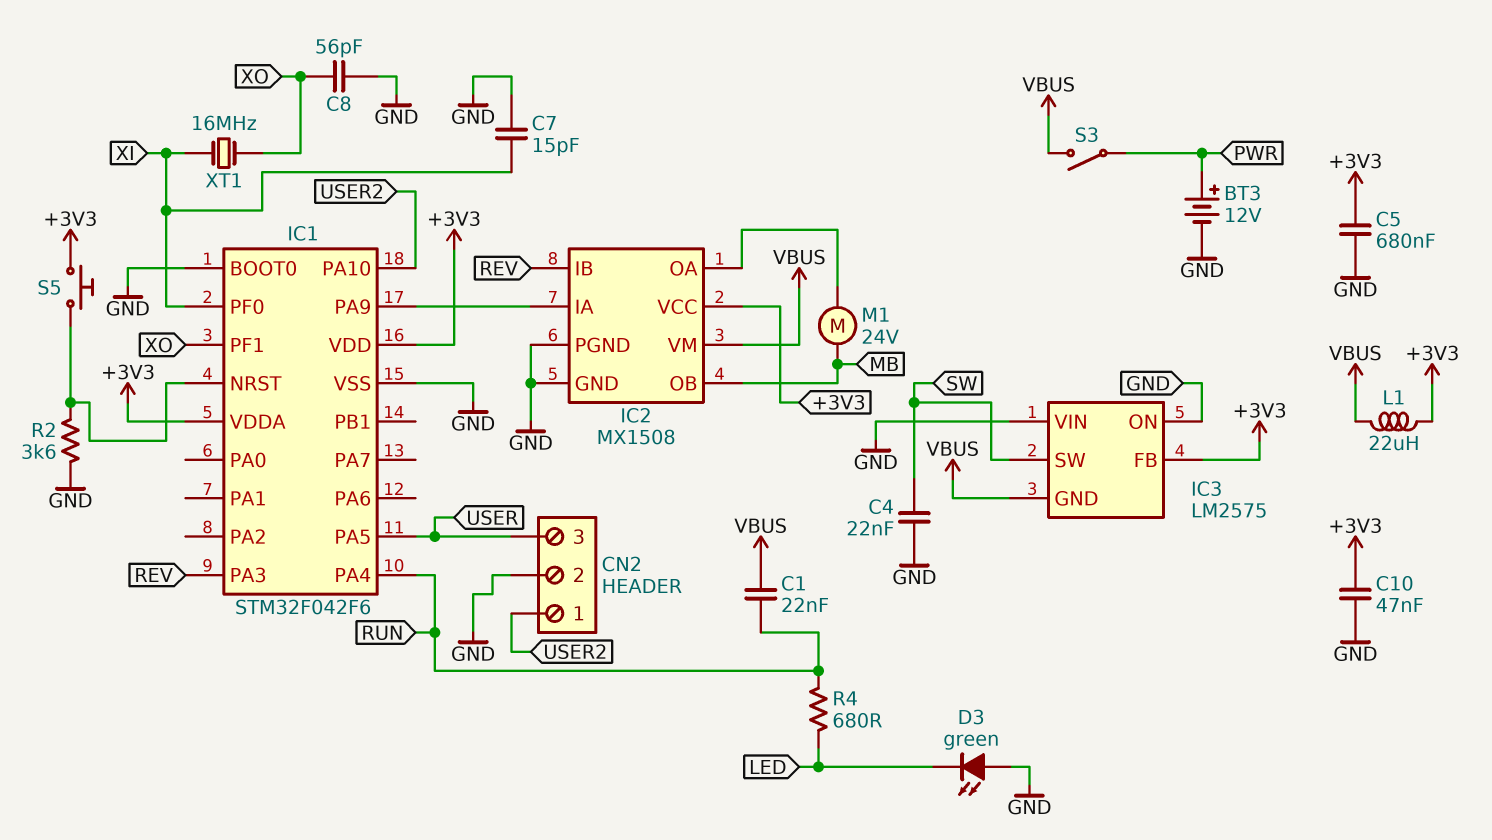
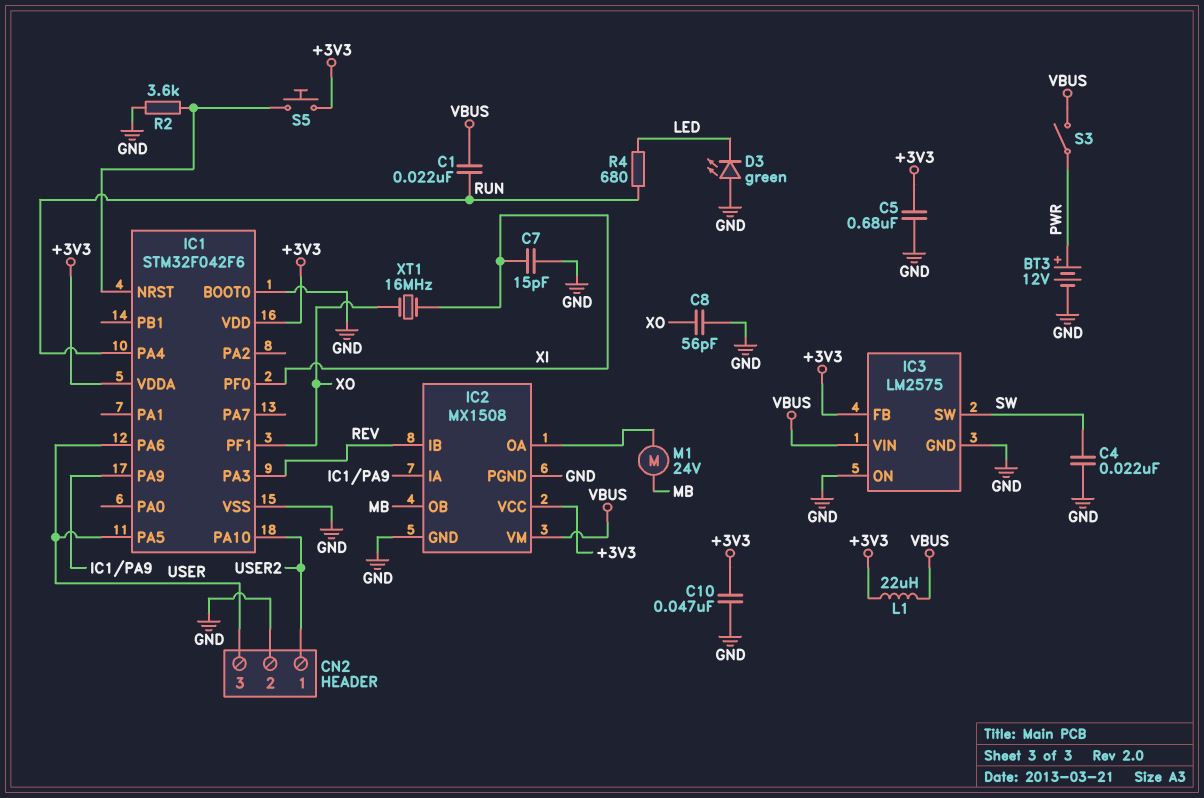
IC1 pin PA6: none -> USER
IC3 pin GND: VBUS -> GND
IC3 pin VIN: GND -> VBUS

